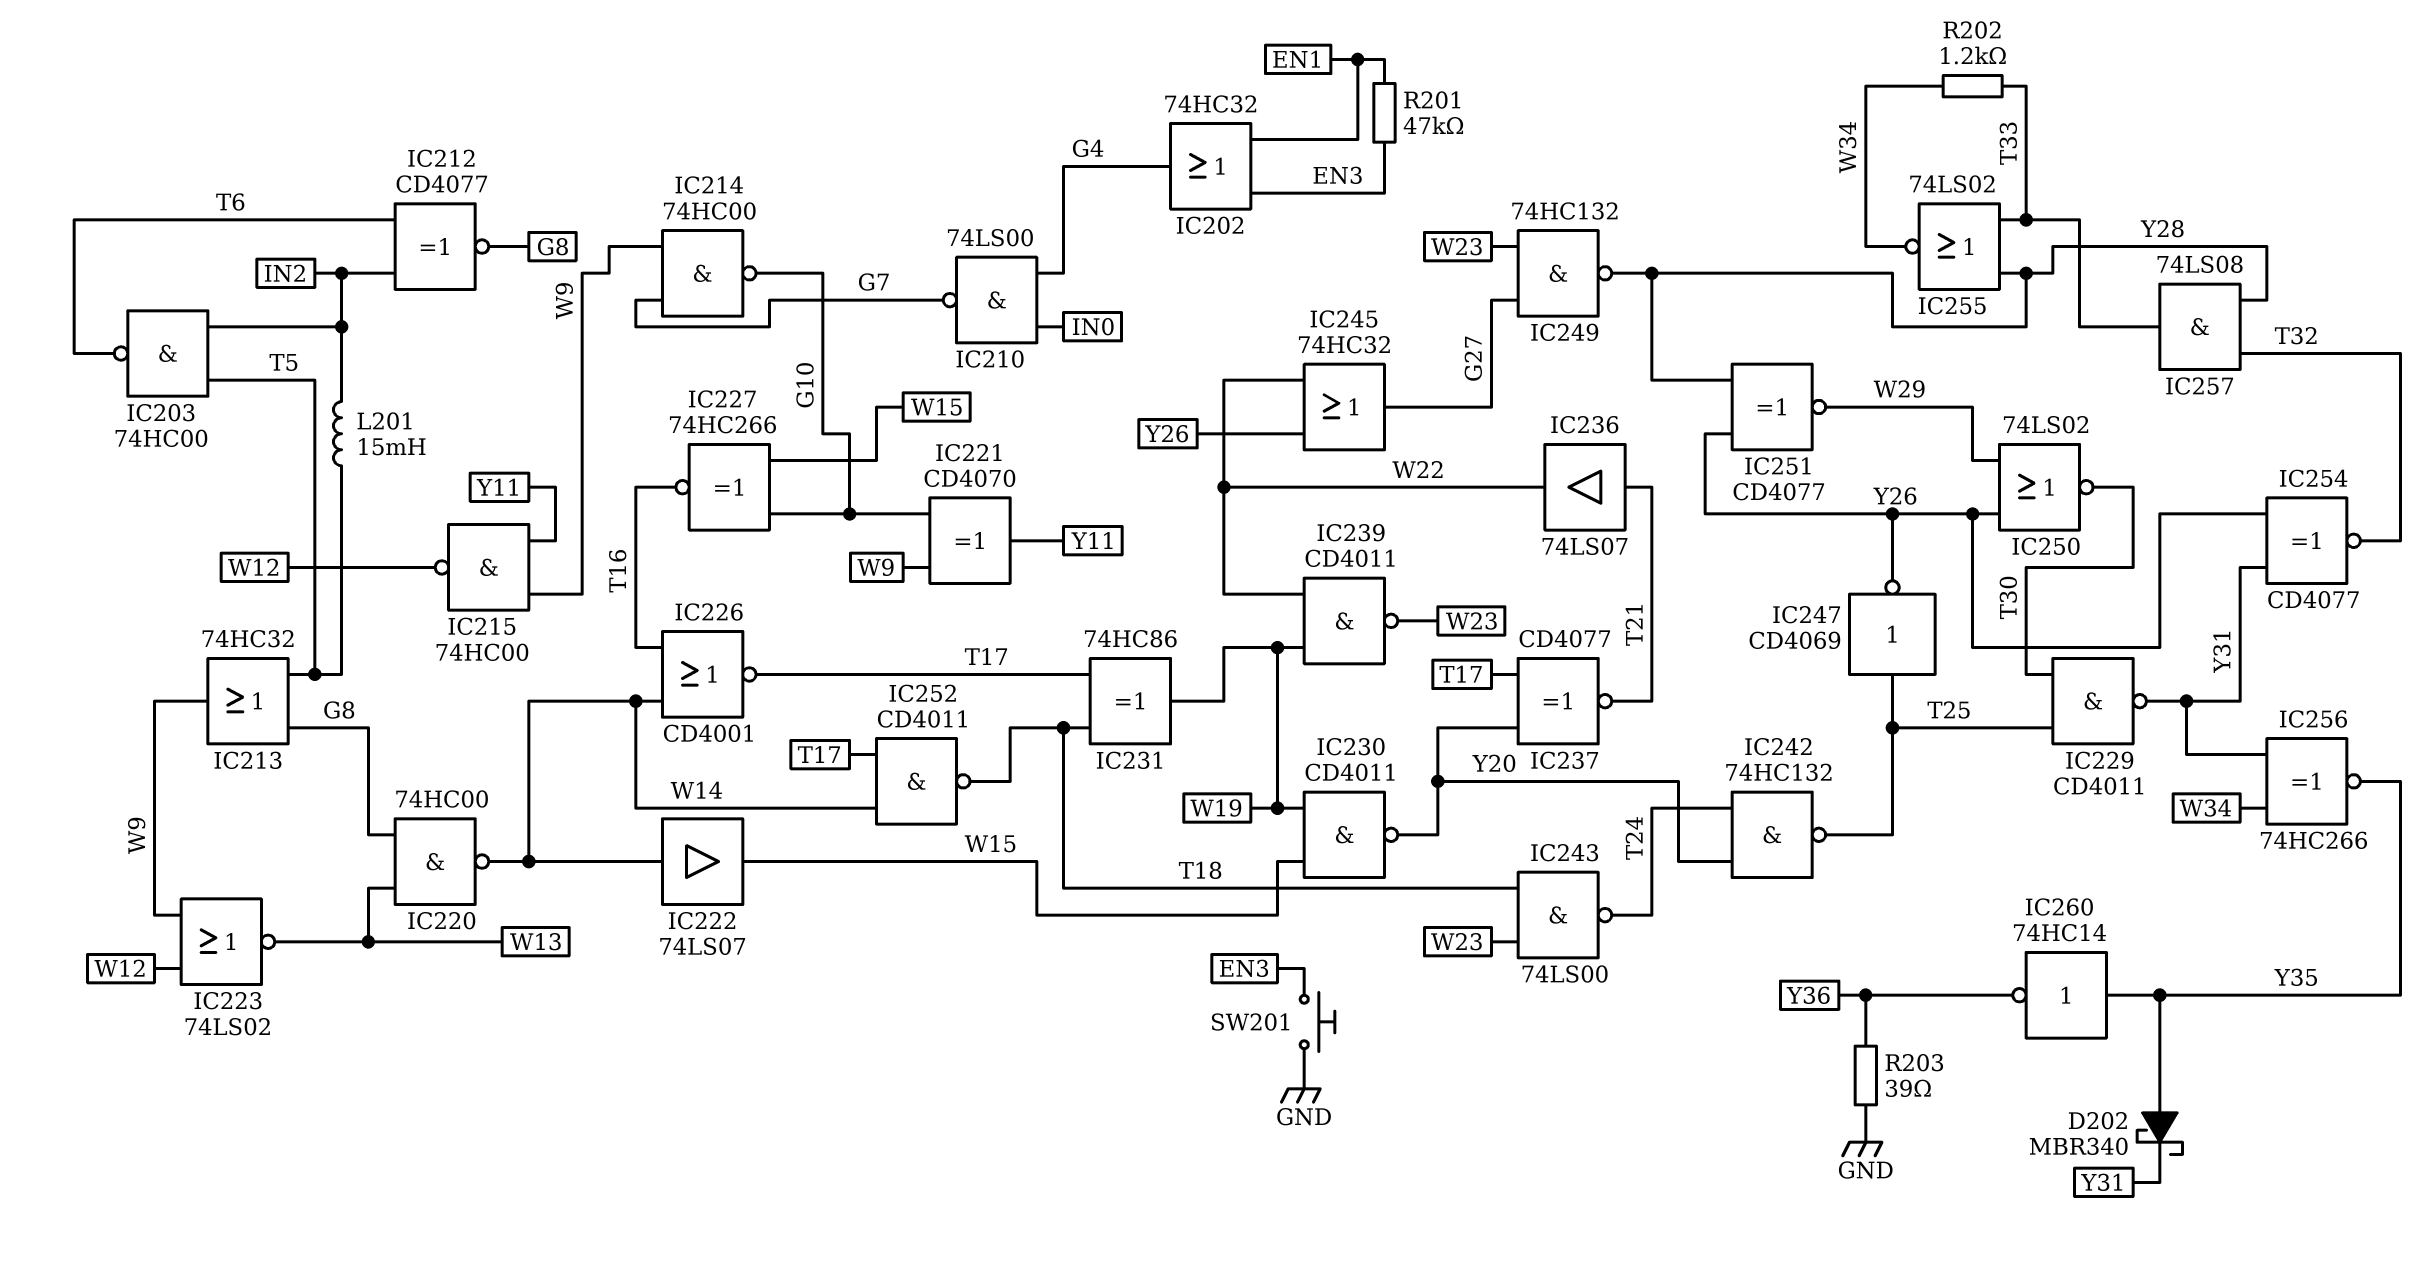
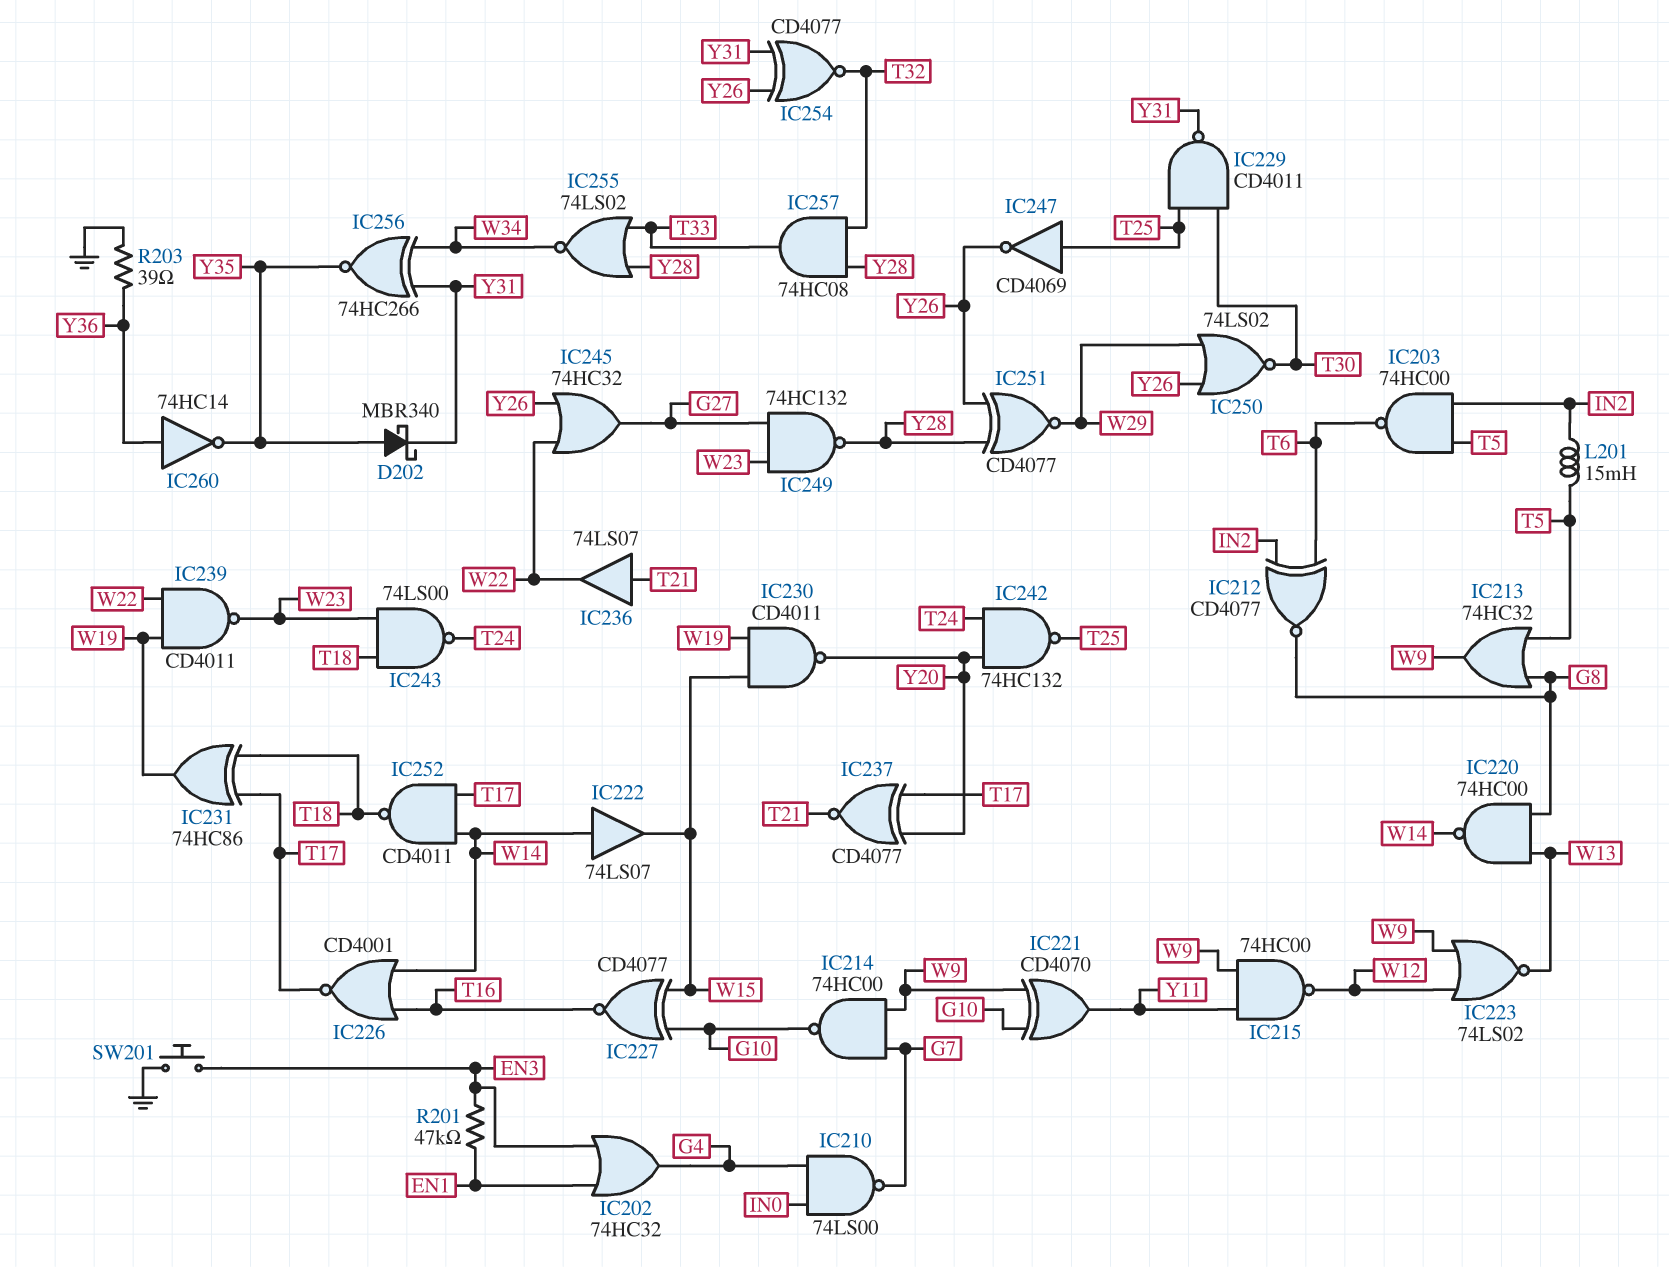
IC227: XNOR 74HC266 (in G10, in W15, out T16) -> XNOR CD4077 (in G10, in W15, out T16)
IC257: AND 74LS08 (in T32, in Y28, out T33) -> AND 74HC08 (in T32, in Y28, out T33)
IC260: NOT 74HC14 (in Y35, out Y36) -> NOT 74HC14 (in Y36, out Y35)
R202: 1.2k (T33, W34) -> none

